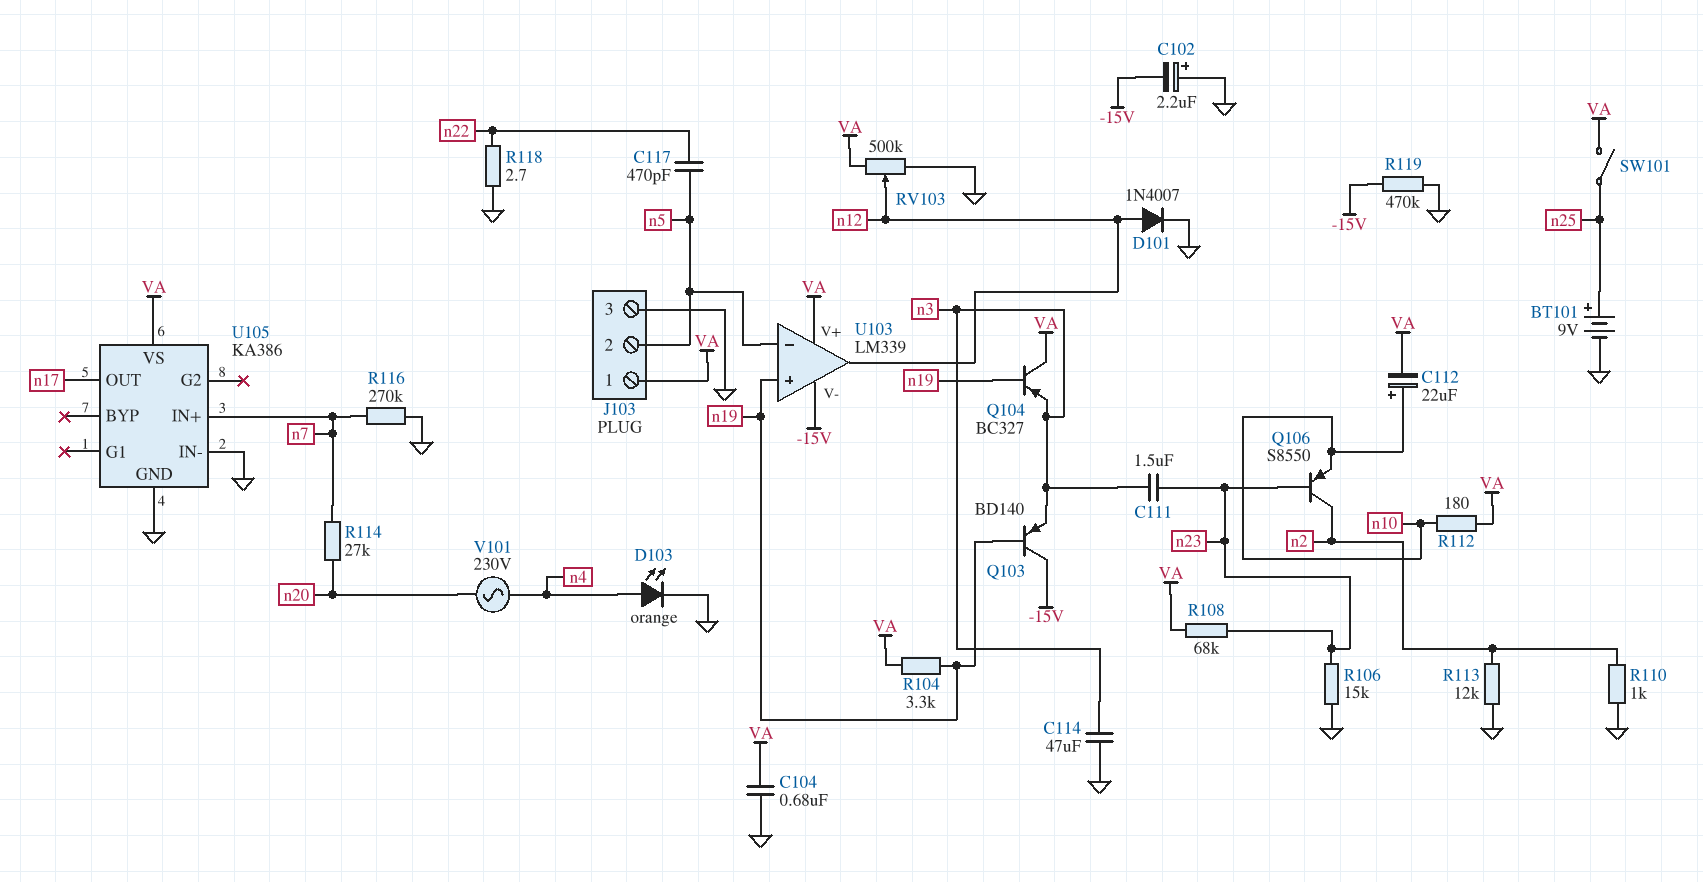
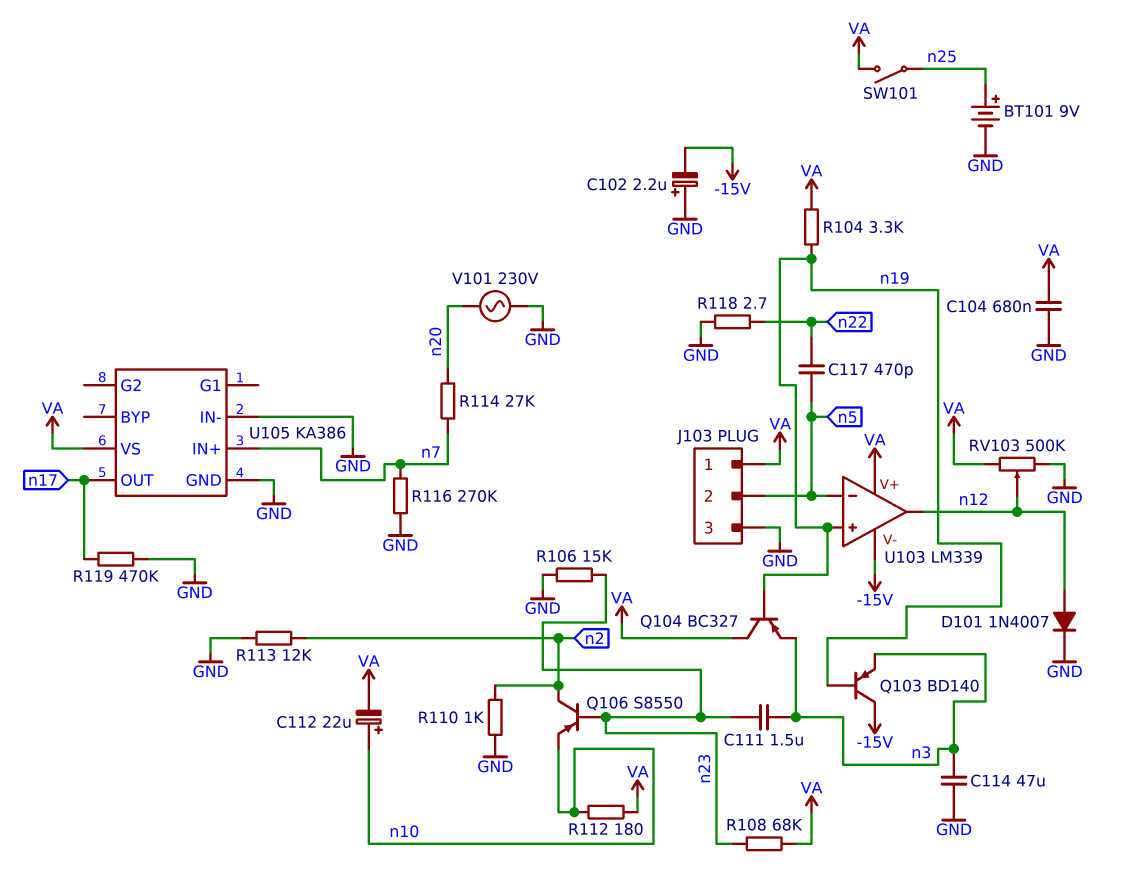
D103: LED orange (A n4, K GND) -> none
R119: 470k (-15V, GND) -> 470k (GND, n17)
V101: AC 230V (n4, n20) -> AC 230V (GND, n20)

